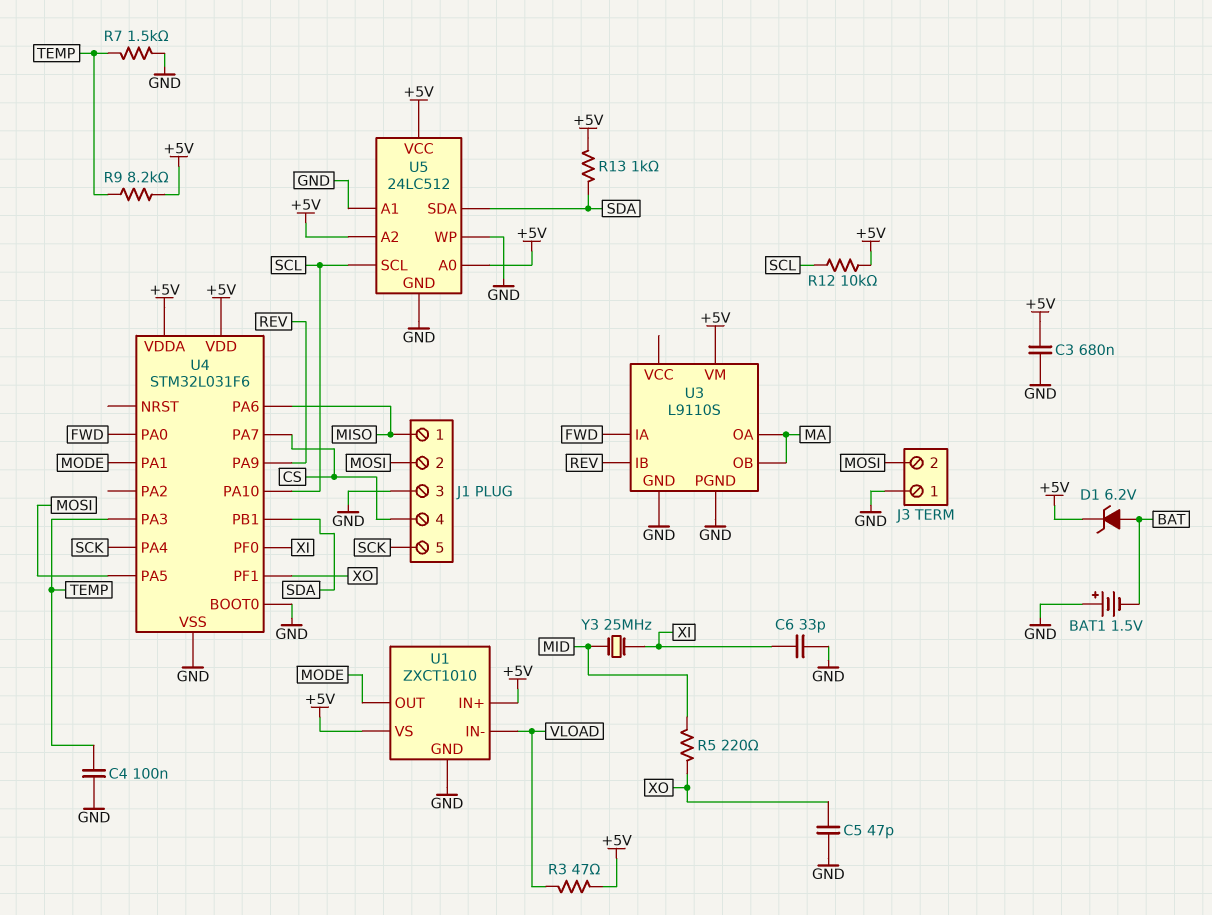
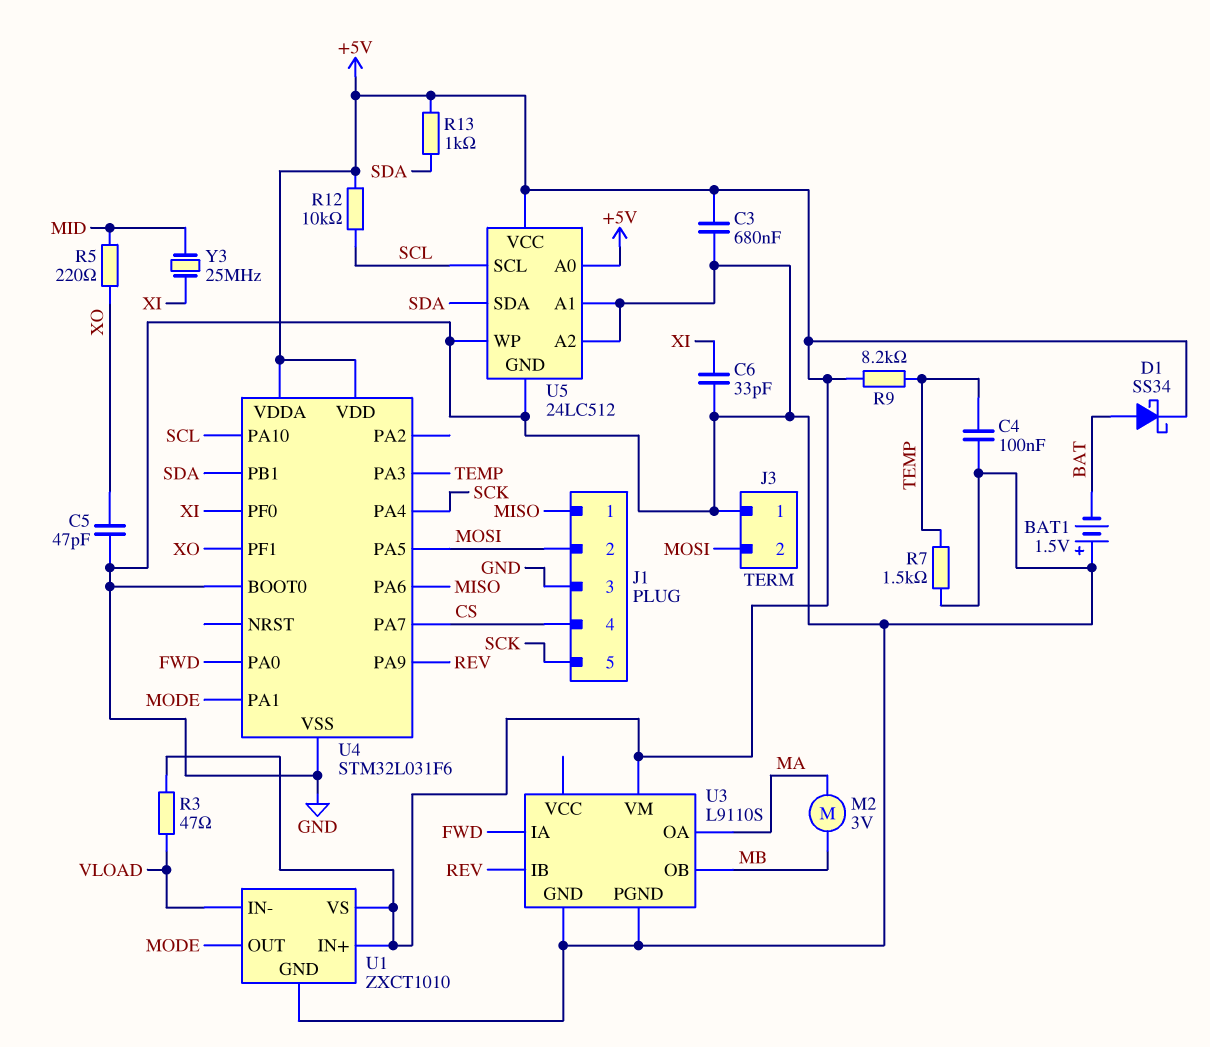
D1: zener 6.2V (A BAT, K +5V) -> schottky SS34 (A BAT, K +5V)
M2: none -> motor 3V (MA, MB)
U3 pin OB: MA -> MB
U5 pin A2: +5V -> GND

